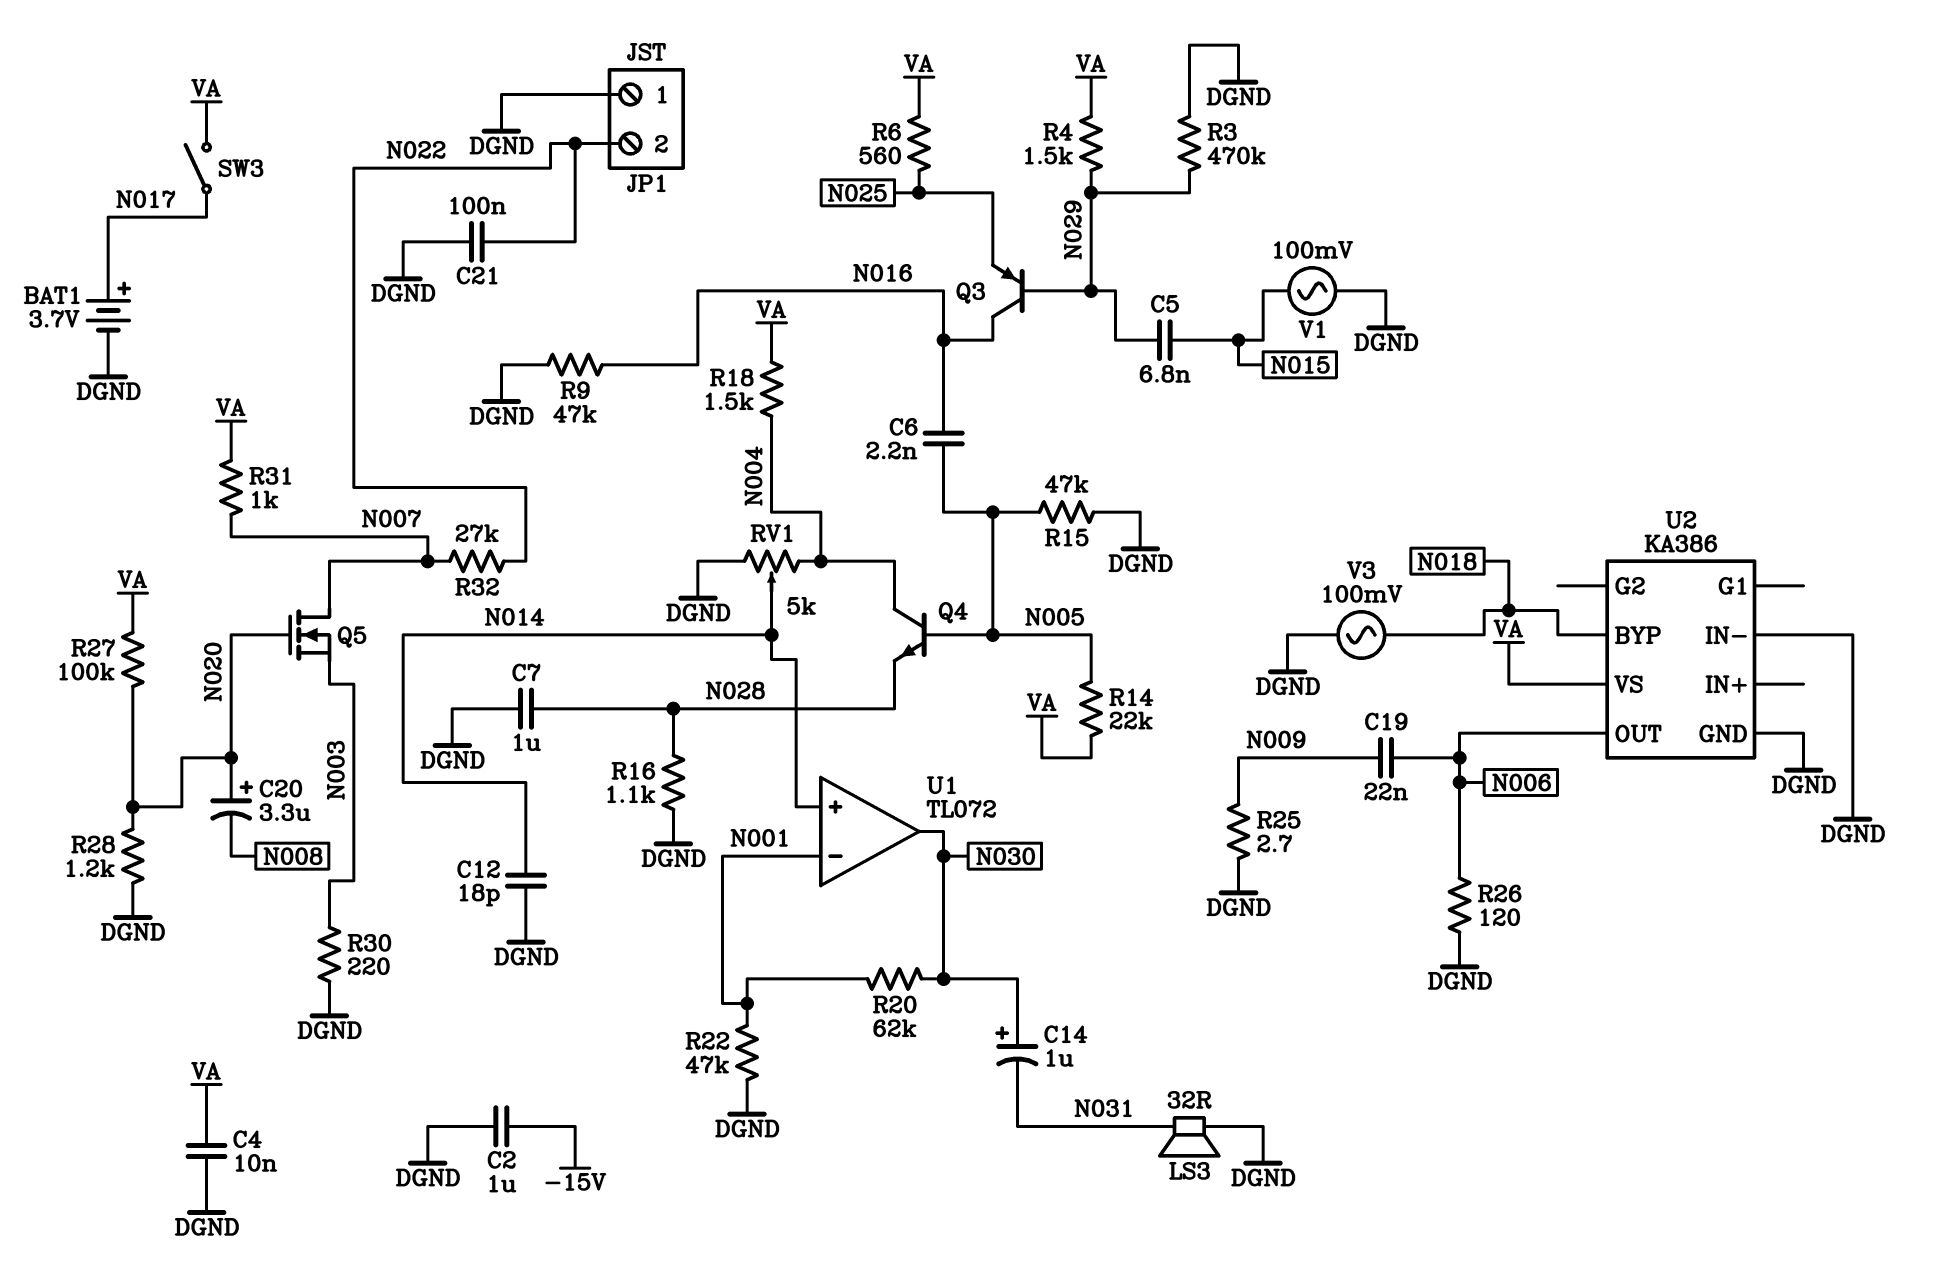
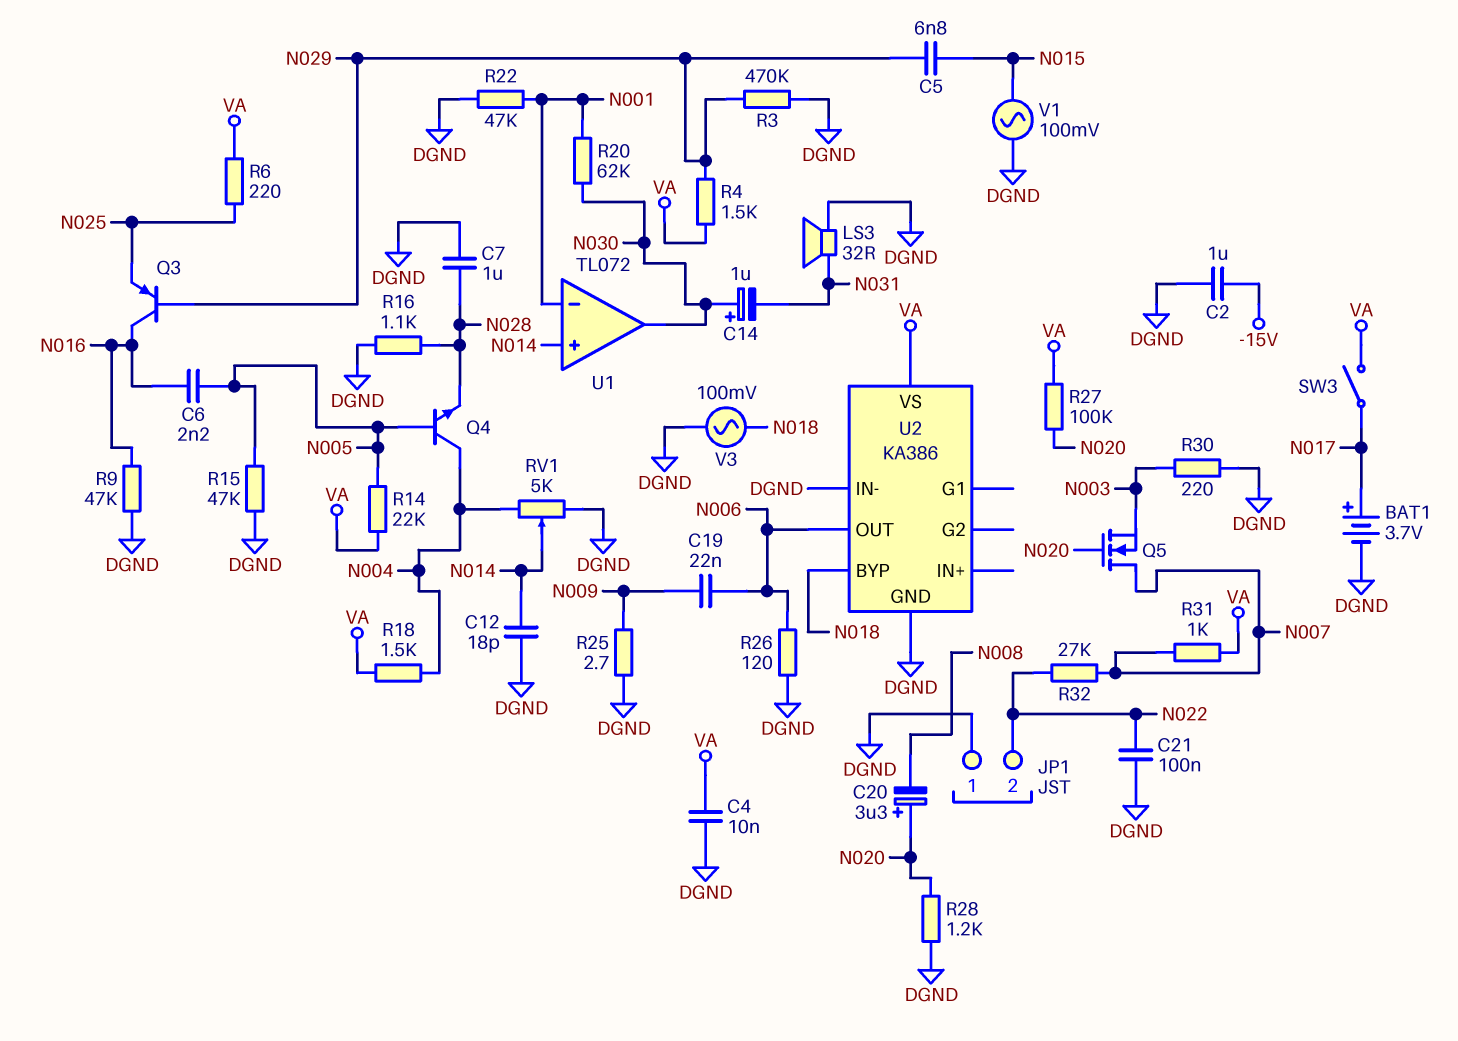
R6: 560 (N025, VA) -> 220 (N025, VA)

